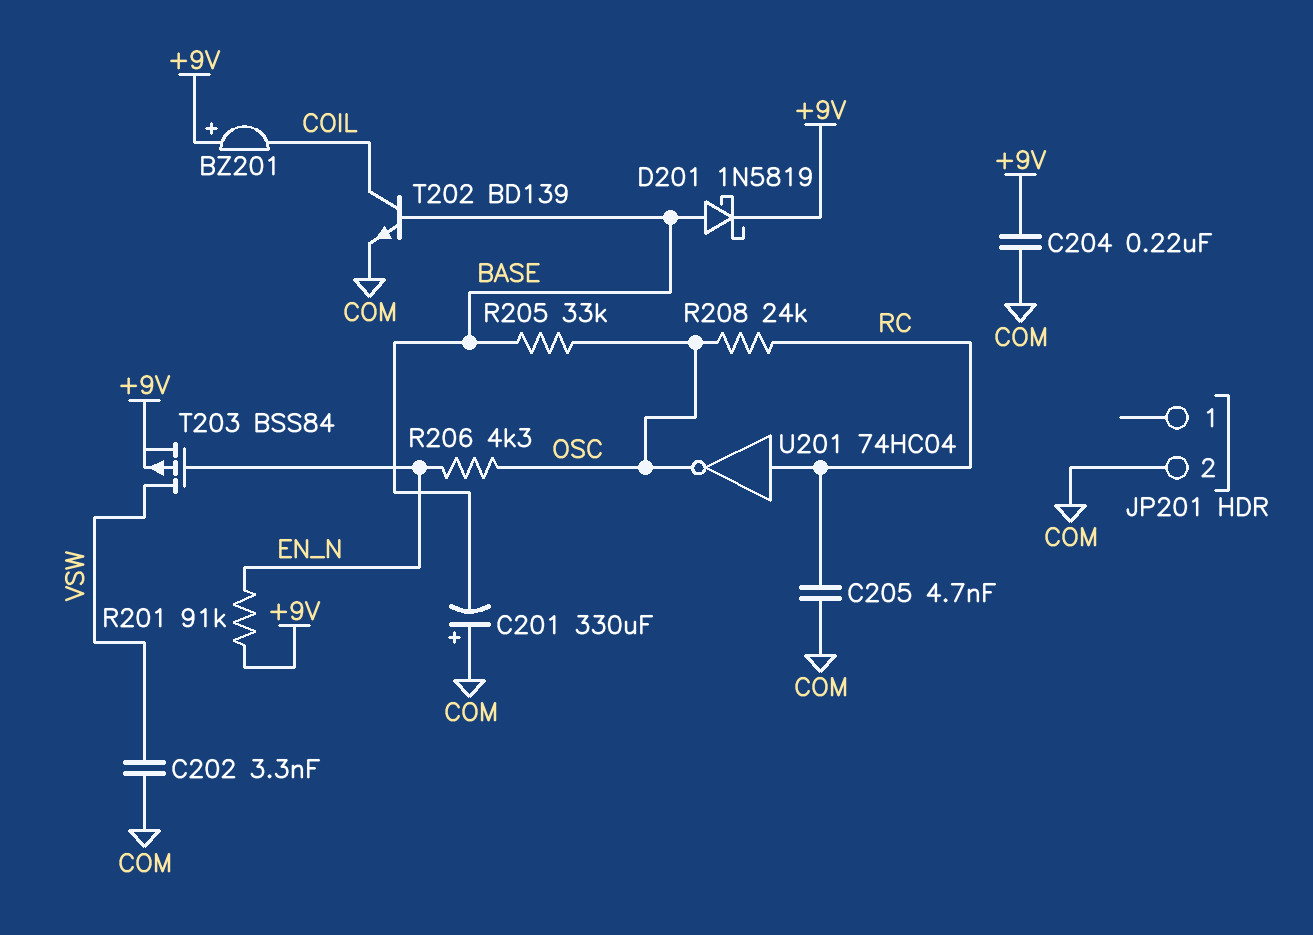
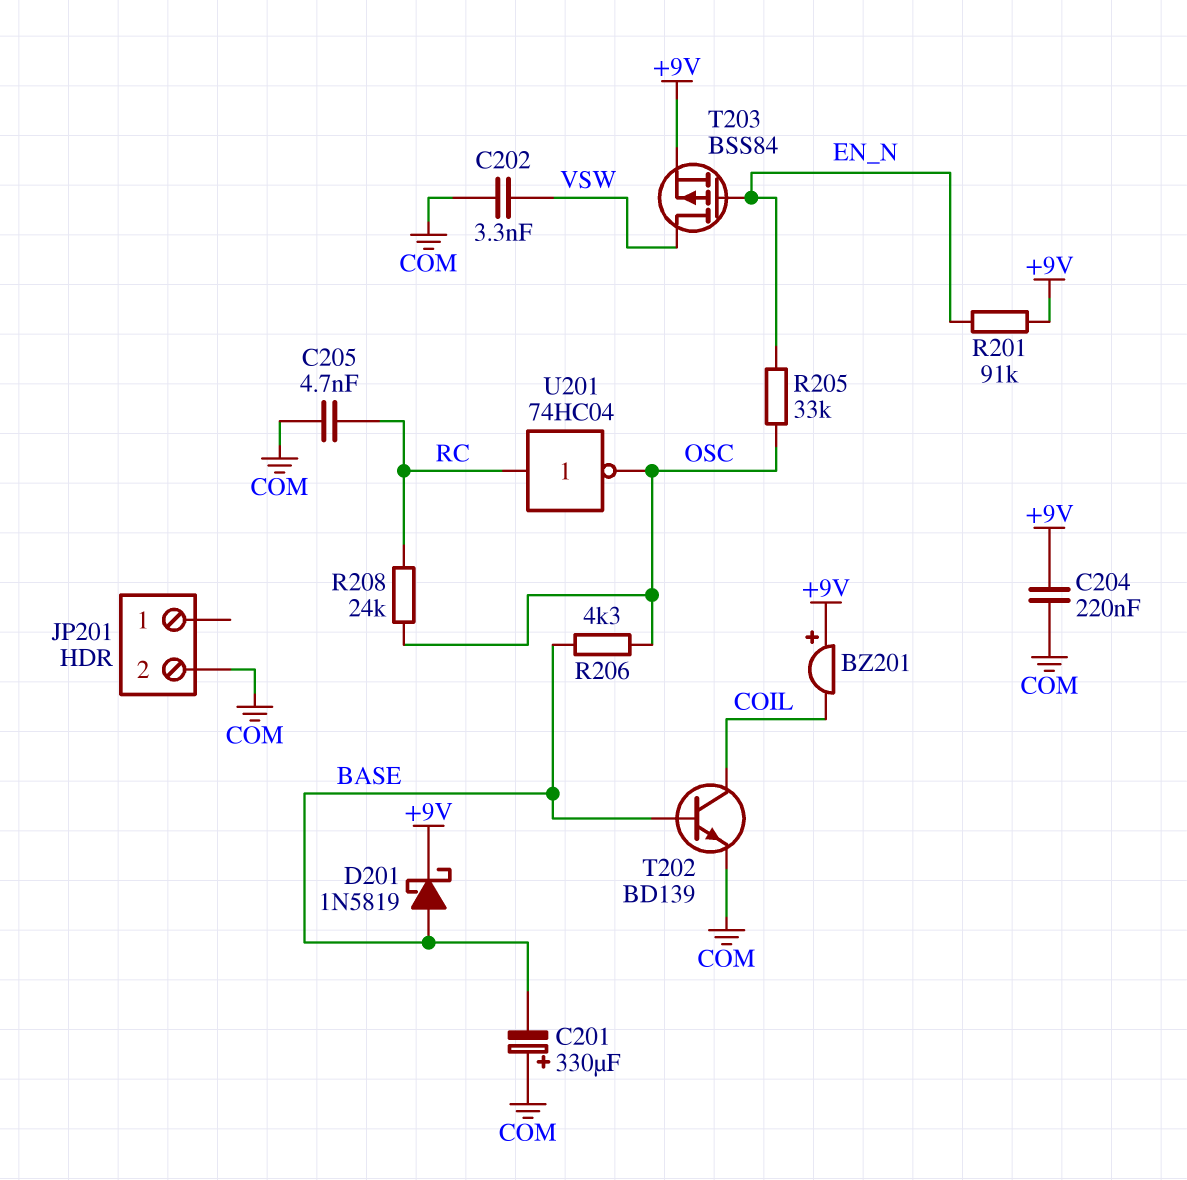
R205: 33k (BASE, OSC) -> 33k (EN_N, OSC)
R206: 4.3k (EN_N, OSC) -> 4.3k (BASE, OSC)

